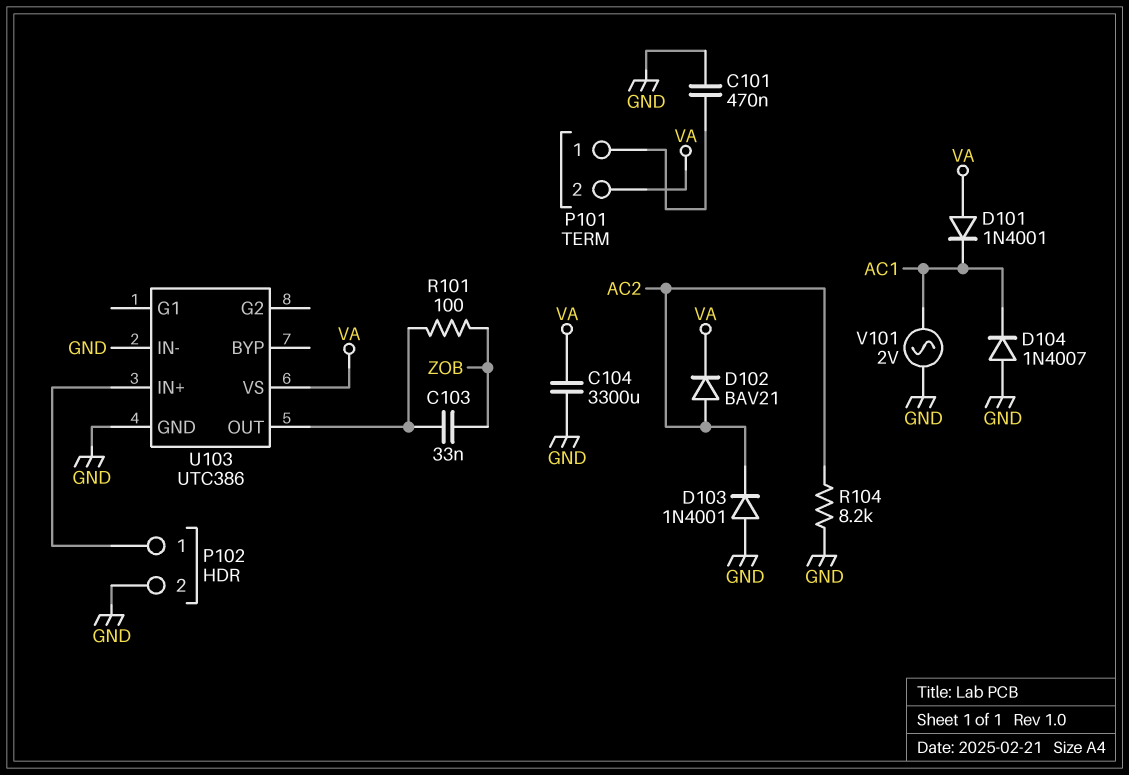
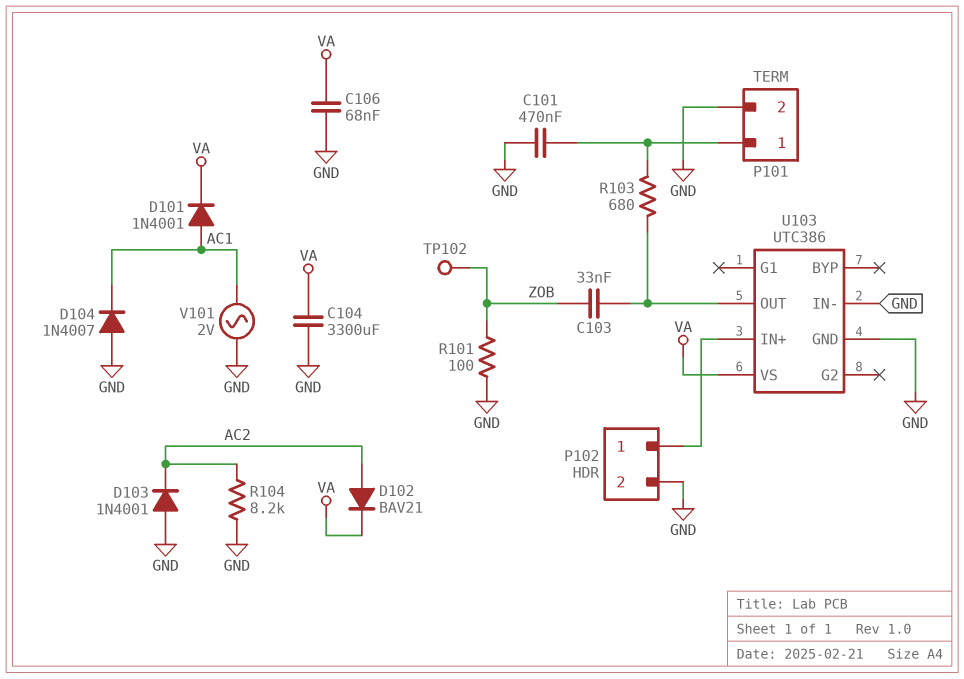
C106: none -> 68nF (GND, VA)
D101: diode 1N4001 (A VA, K AC1) -> diode 1N4001 (A AC1, K VA)
P101 pin 2: VA -> GND
R101: 100 (U103/OUT, ZOB) -> 100 (GND, ZOB)
R103: none -> 680 (P101/1, U103/OUT)
TP102: none -> test point (ZOB)

